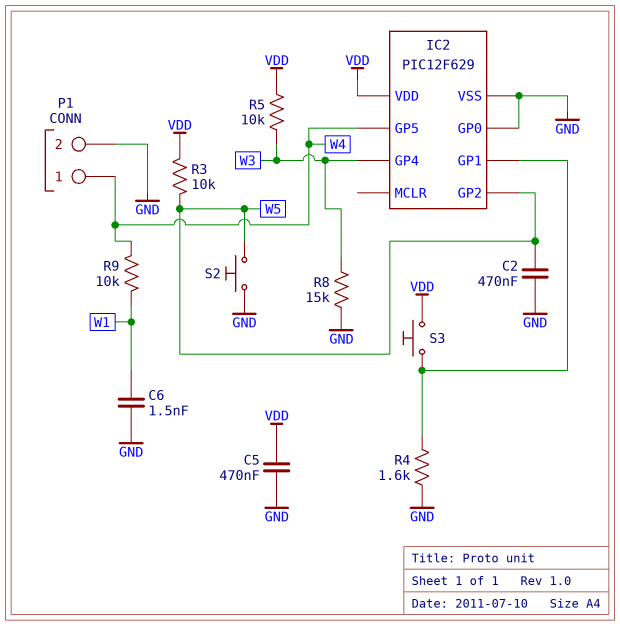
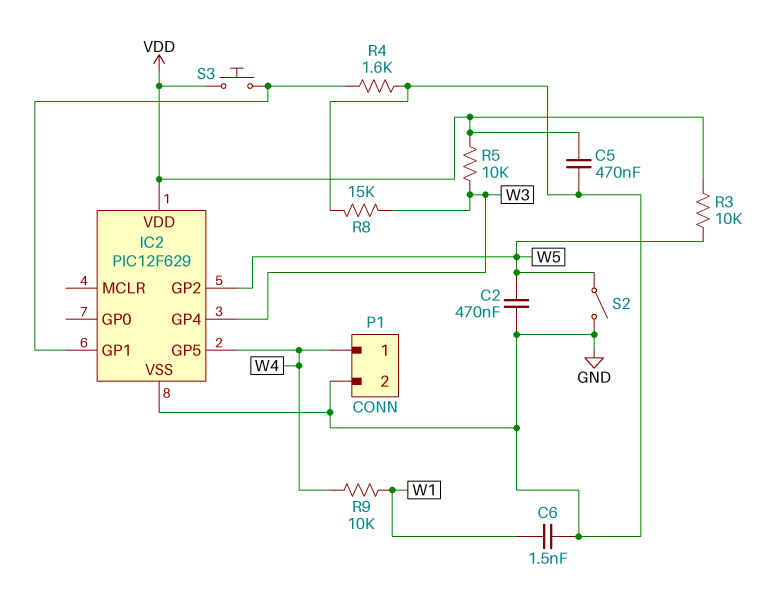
IC2 pin GP0: GND -> none
S2: button (GND, W5) -> switch (GND, W5)

